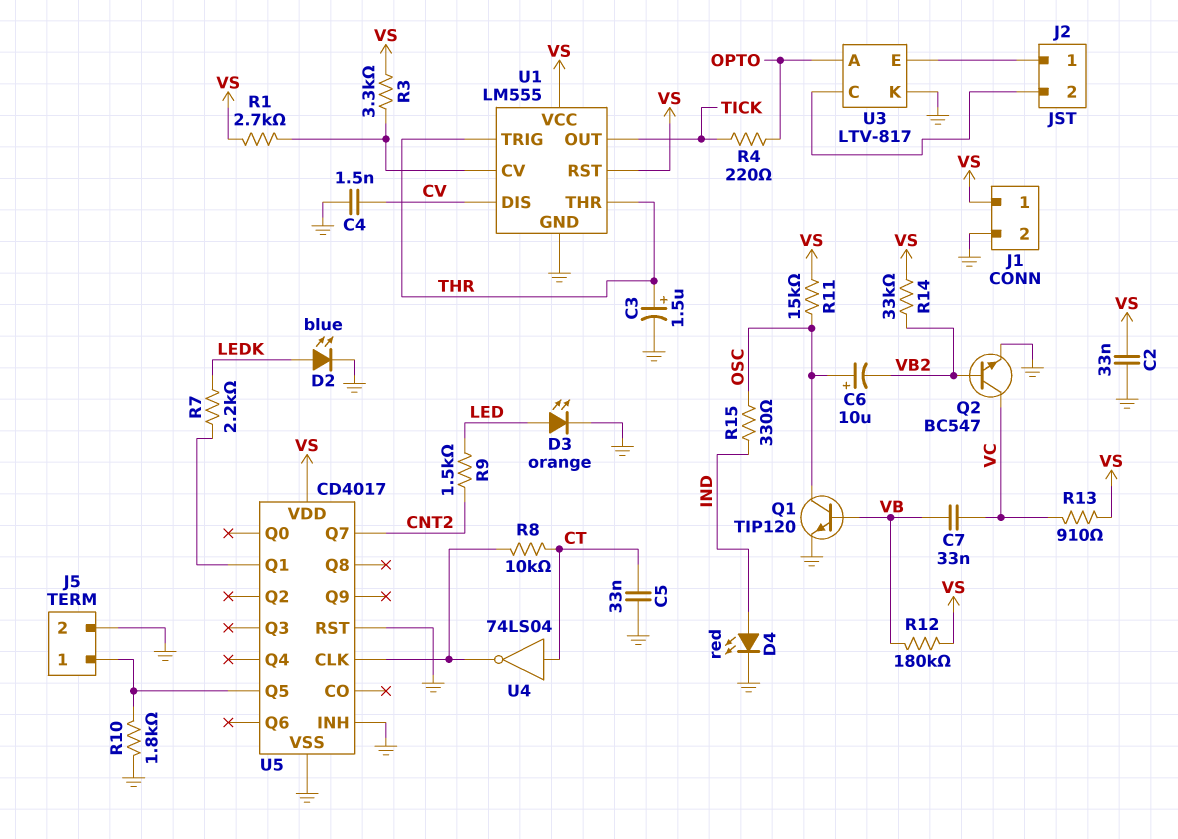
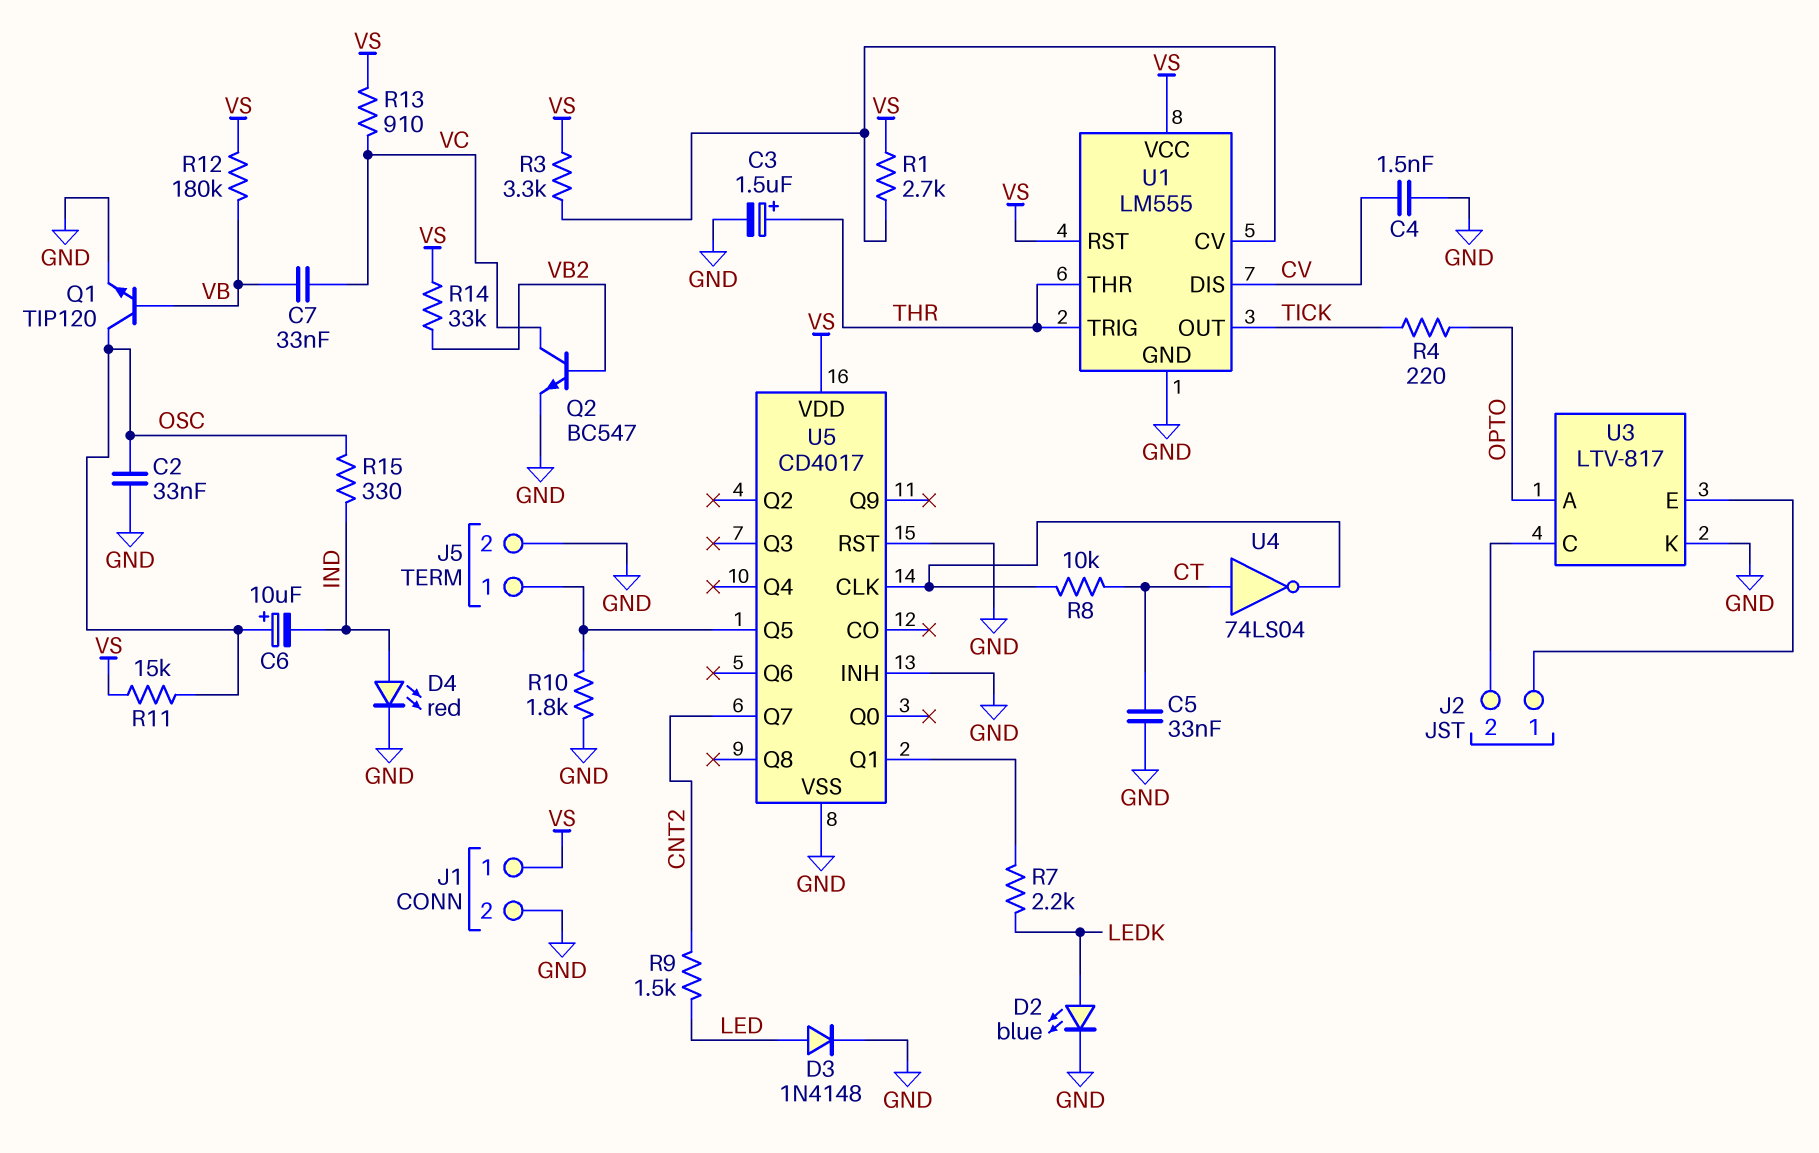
C2: 33nF (GND, VS) -> 33nF (GND, OSC)
C6: 10uF (plus OSC, minus VB2) -> 10uF (plus OSC, minus IND)
D3: LED orange (A LED, K GND) -> diode 1N4148 (A LED, K GND)

